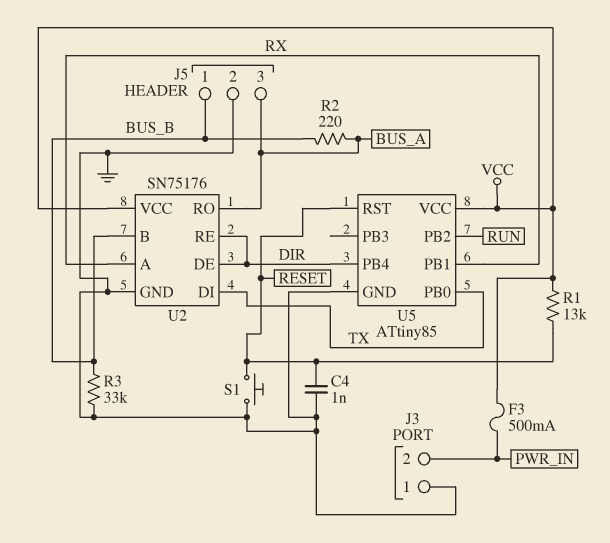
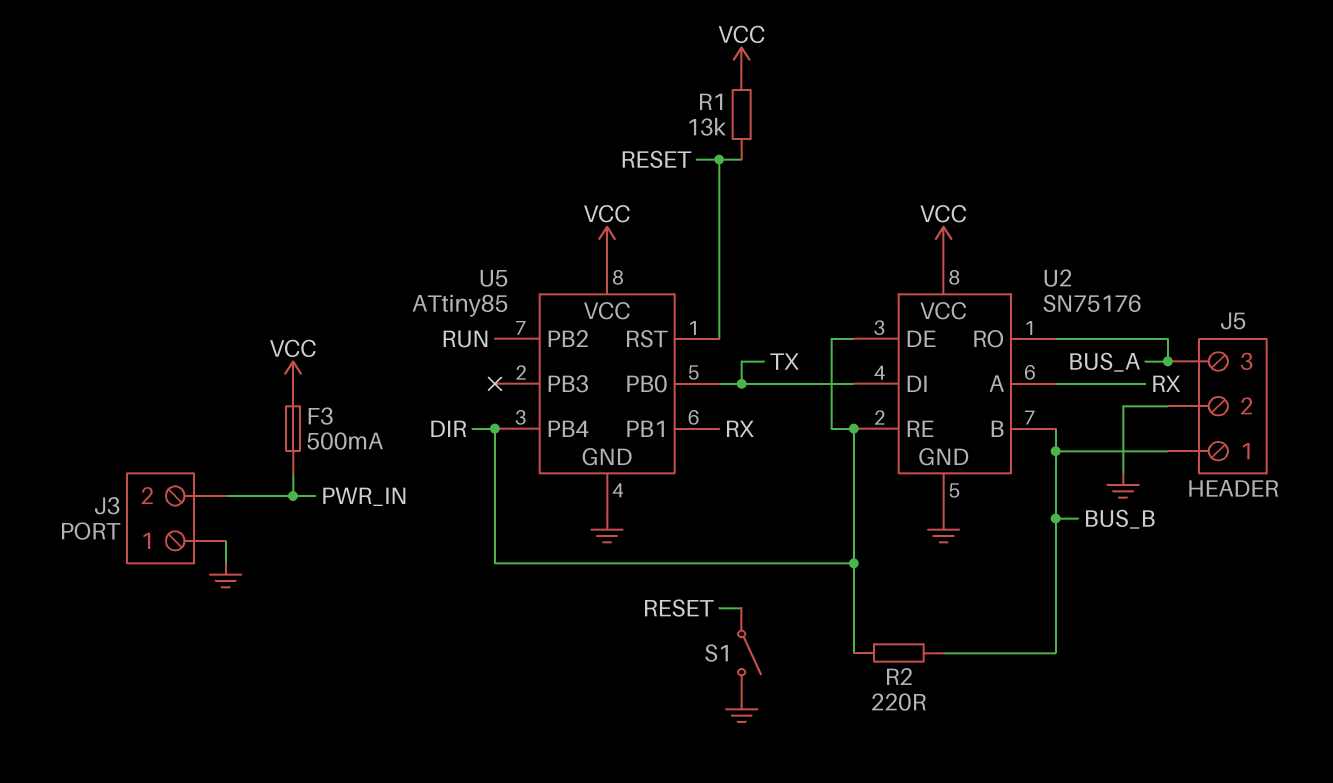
C4: 1nF (GND, RESET) -> none
R2: 220 (BUS_A, BUS_B) -> 220 (BUS_B, DIR)
R3: 33k (BUS_B, GND) -> none
S1: button (GND, RESET) -> switch (GND, RESET)

